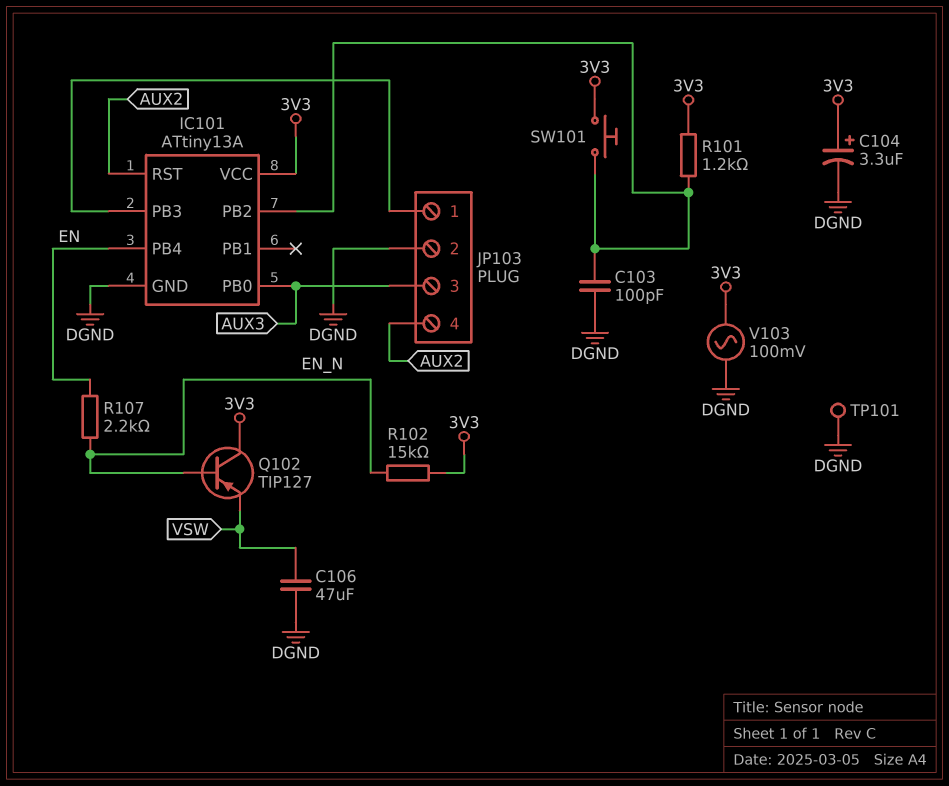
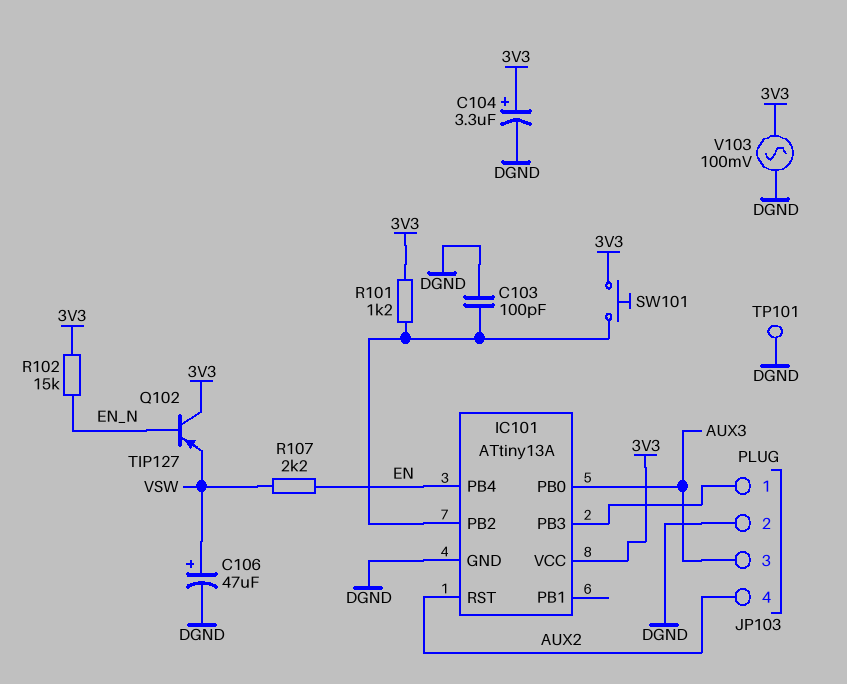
C106: 47uF (DGND, VSW) -> 47uF (plus VSW, minus DGND)
R107: 2.2k (EN, EN_N) -> 2.2k (EN, VSW)

